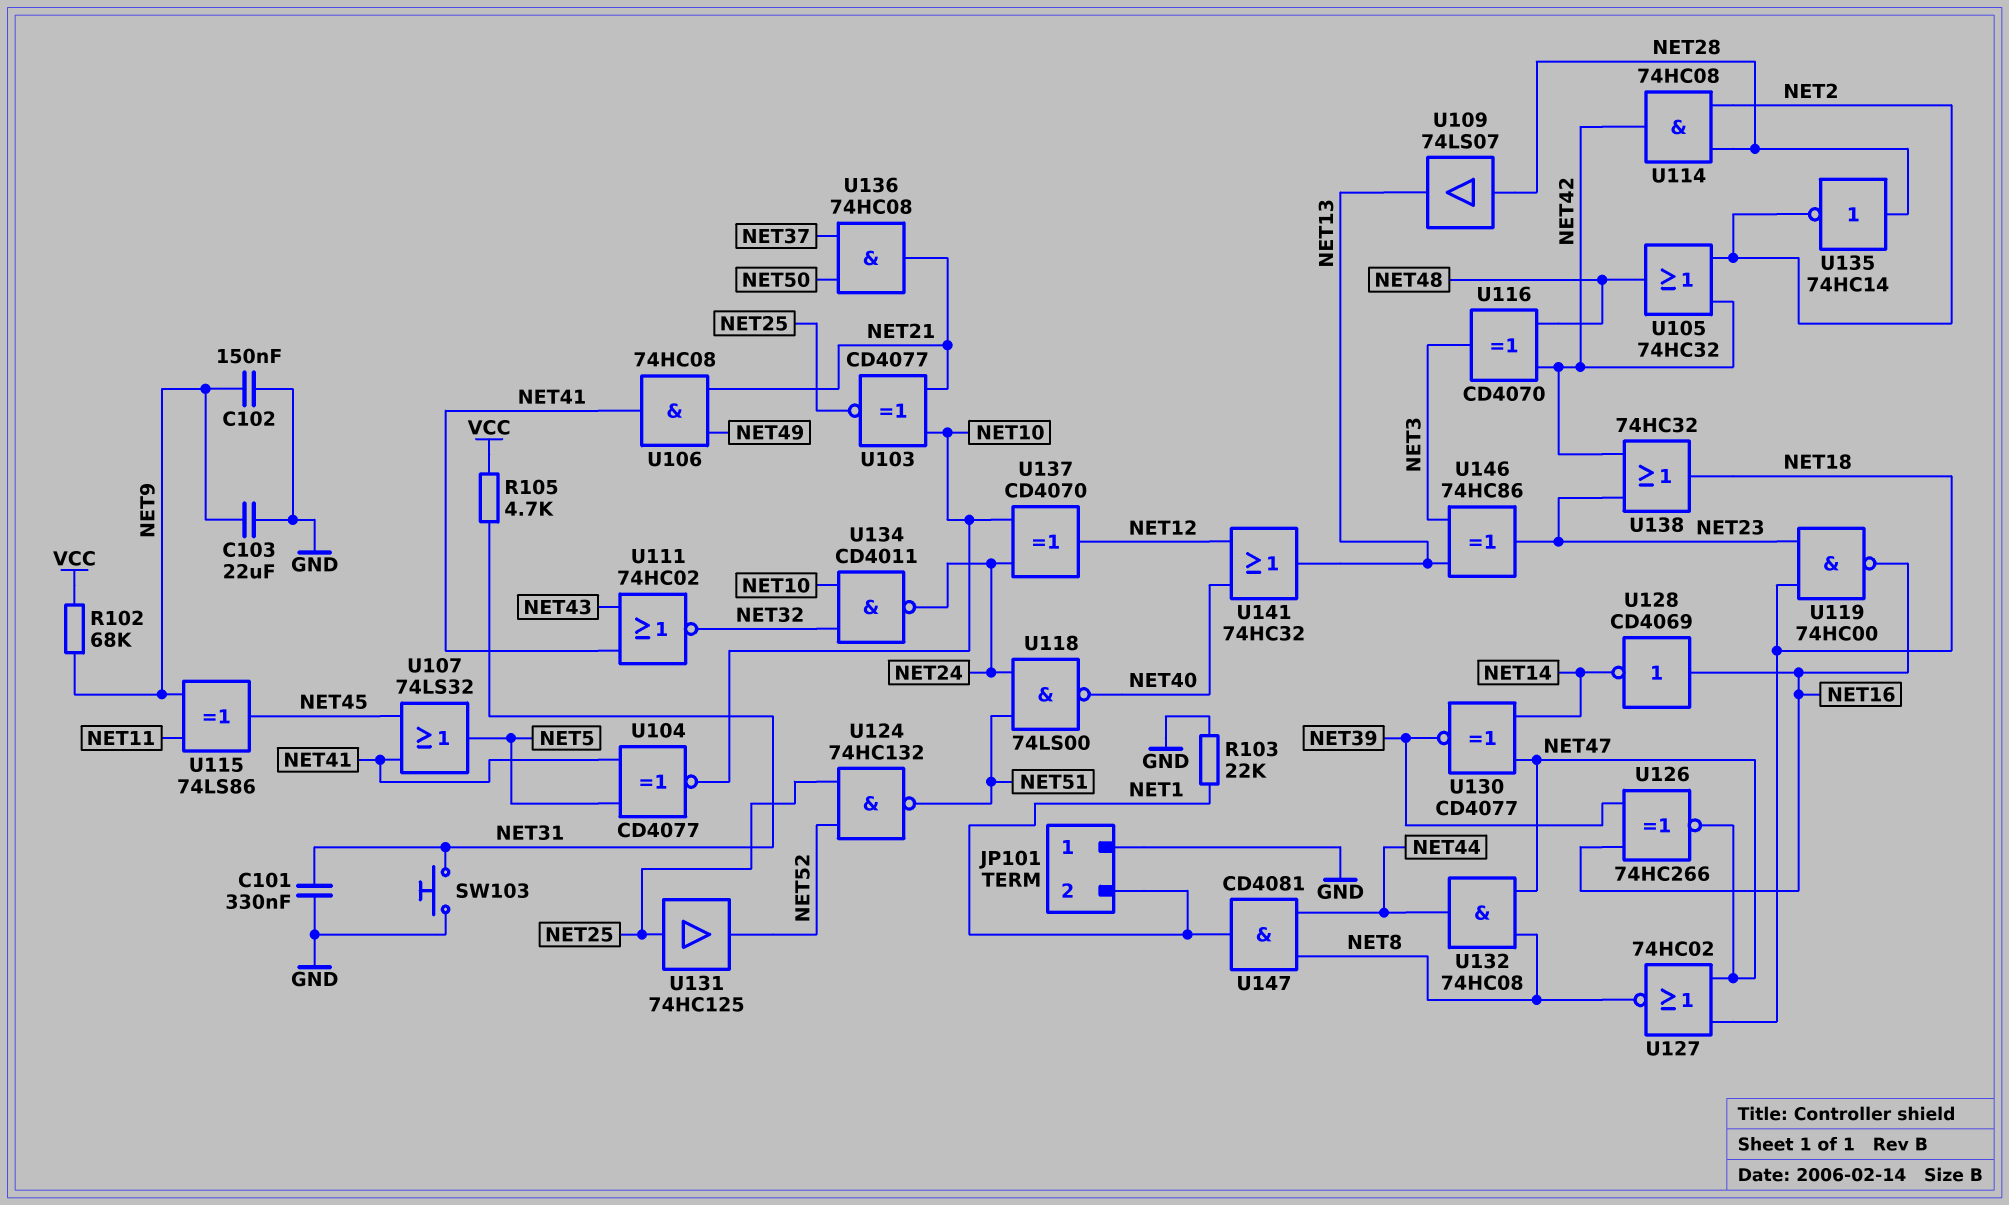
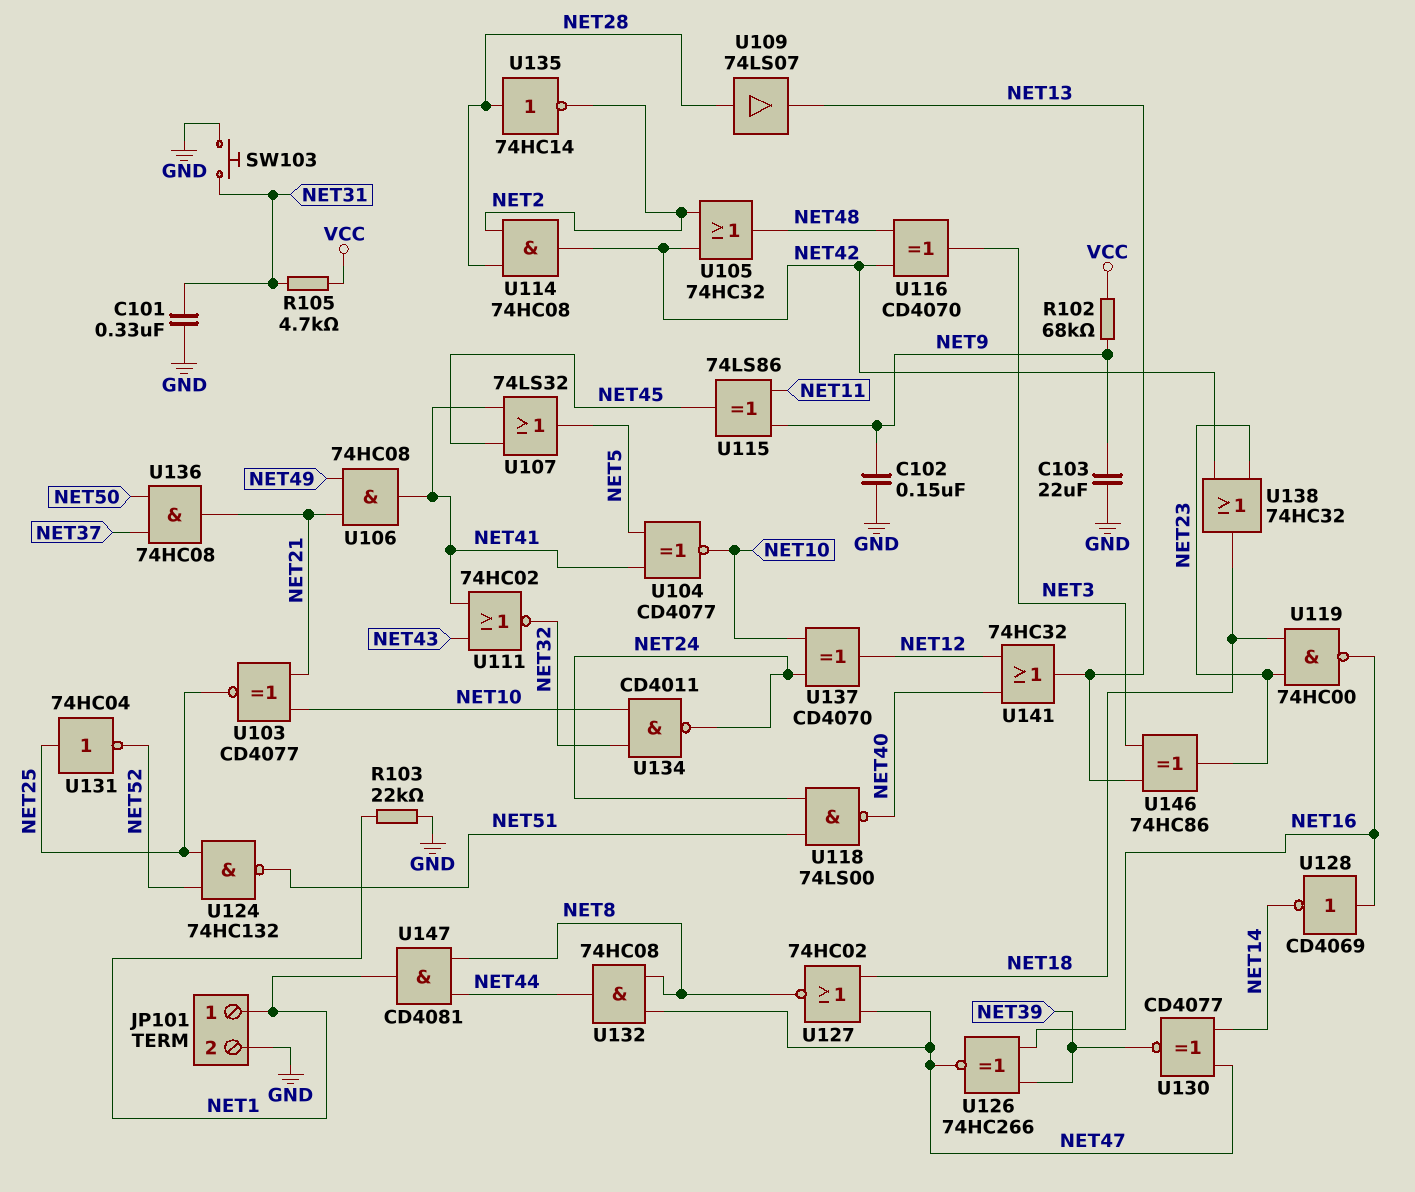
JP101 pin 1: GND -> NET1
JP101 pin 2: NET1 -> GND
U131: buffer 74HC125 (in NET25, out NET52) -> NOT 74HC04 (in NET25, out NET52)

